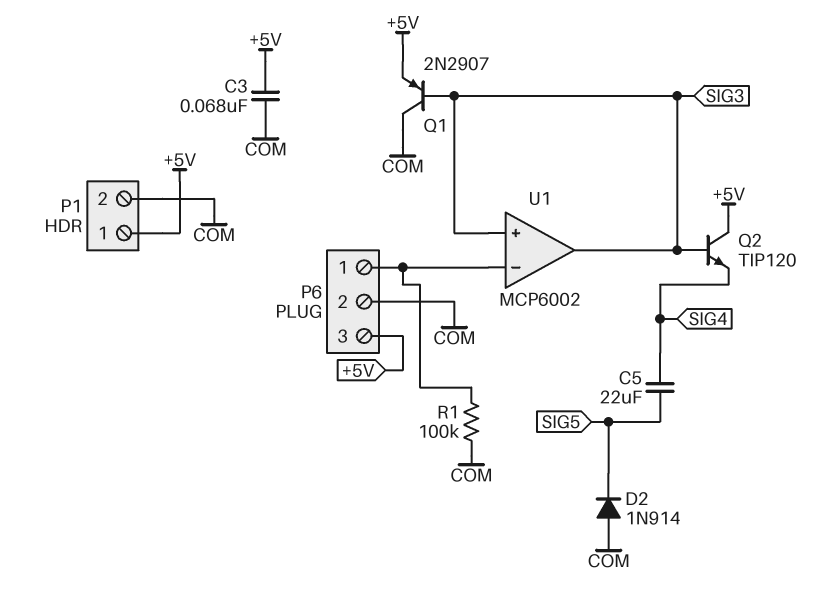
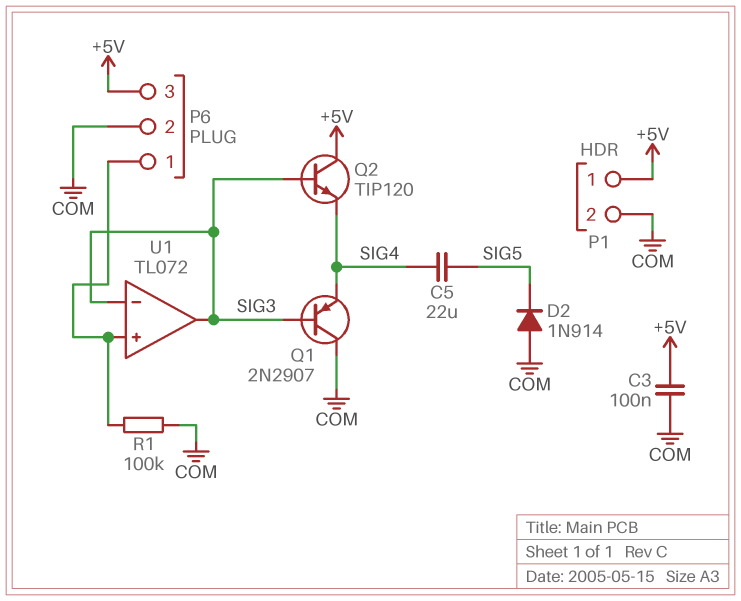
C3: 68nF (+5V, COM) -> 100nF (+5V, COM)
Q1: PNP 2N2907 (B SIG3, C COM, E +5V) -> PNP 2N2907 (B SIG3, C COM, E SIG4)
U1: MCP6002 -> TL072
U1 pin in+: SIG3 -> P6/1
U1 pin in-: P6/1 -> SIG3

